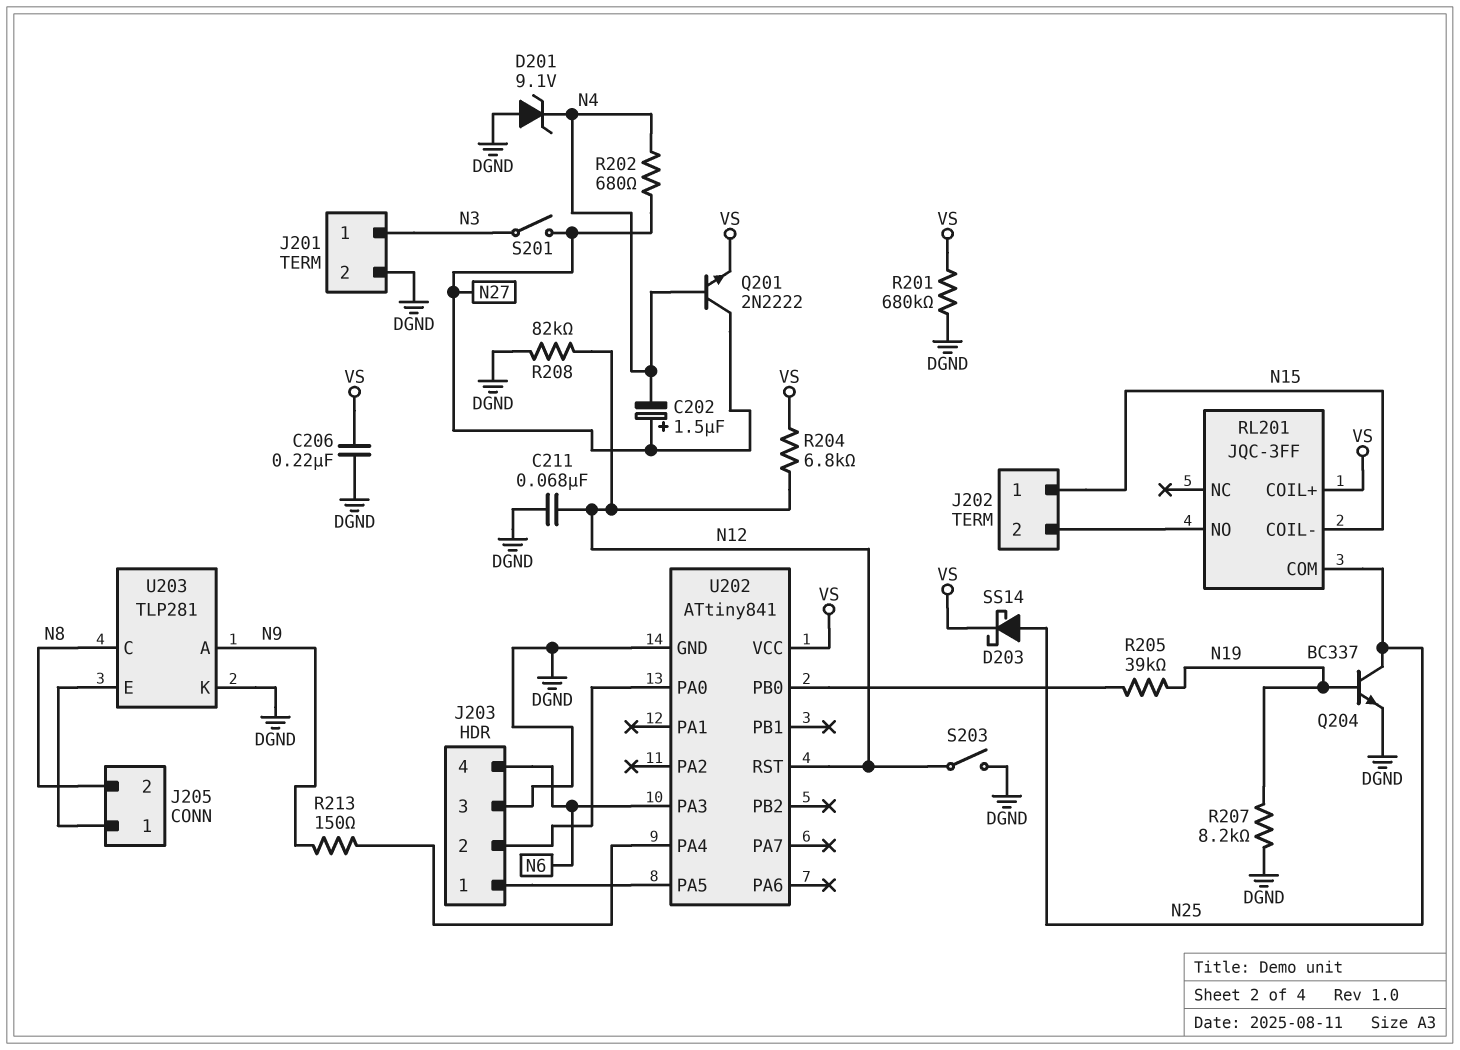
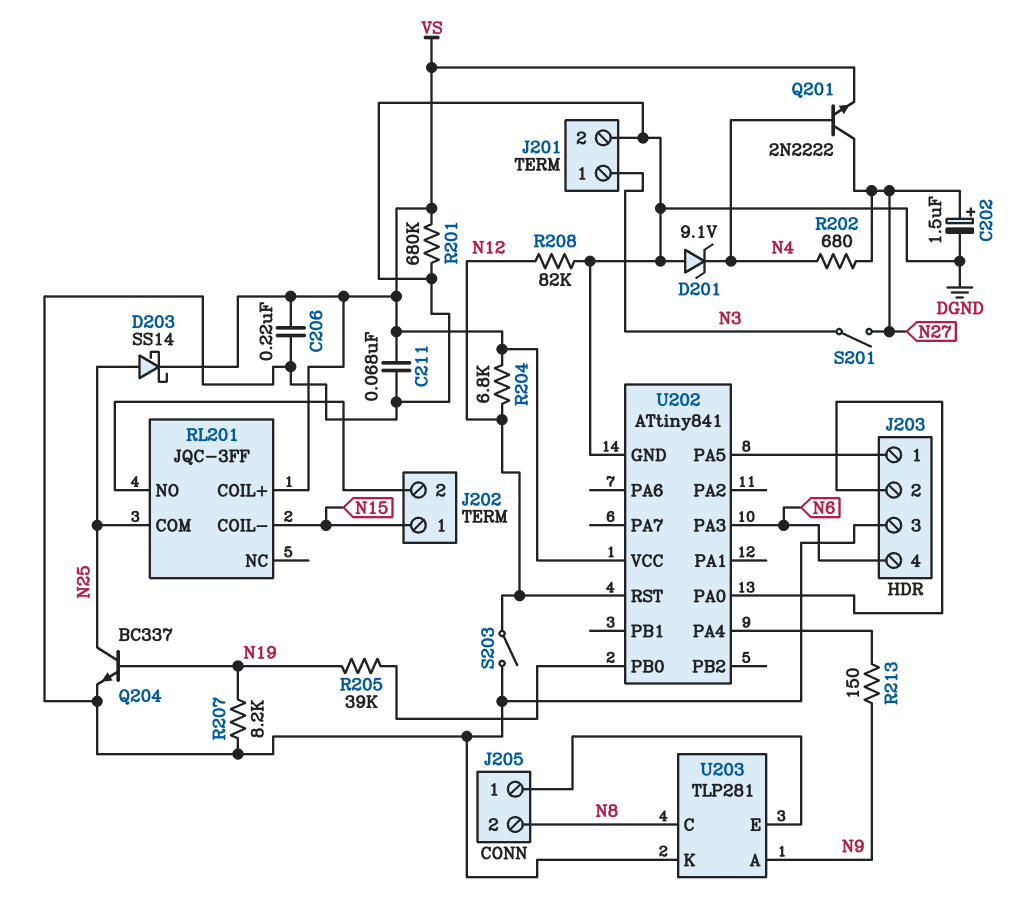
C202: 1.5uF (plus N27, minus N4) -> 1.5uF (plus N27, minus DGND)
C211: 68nF (DGND, N12) -> 68nF (DGND, VS)

